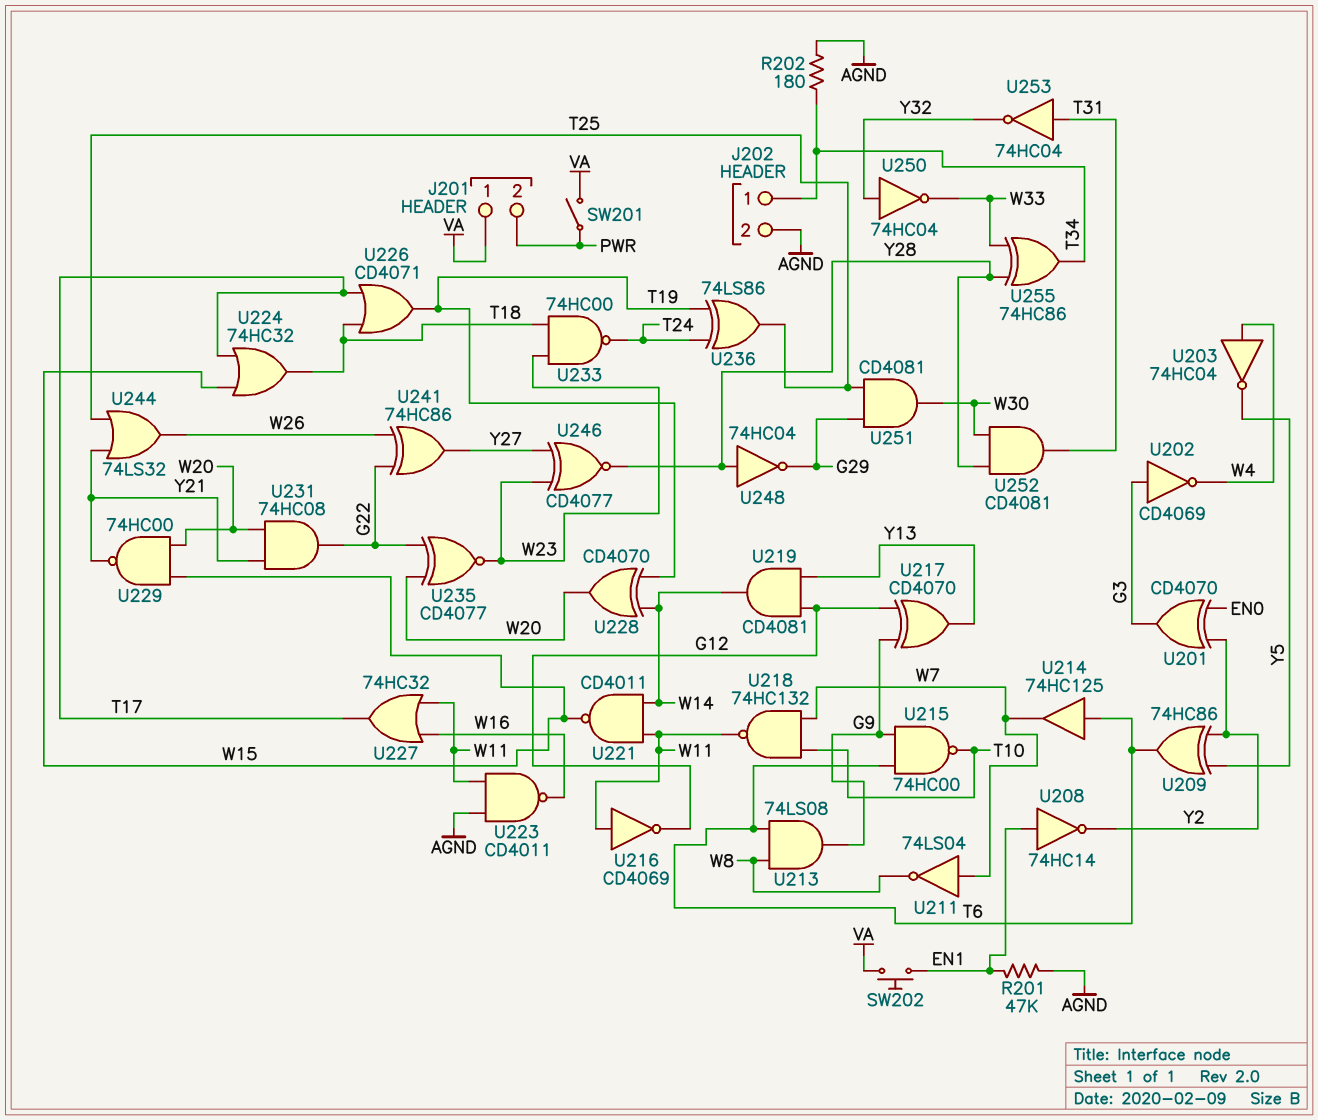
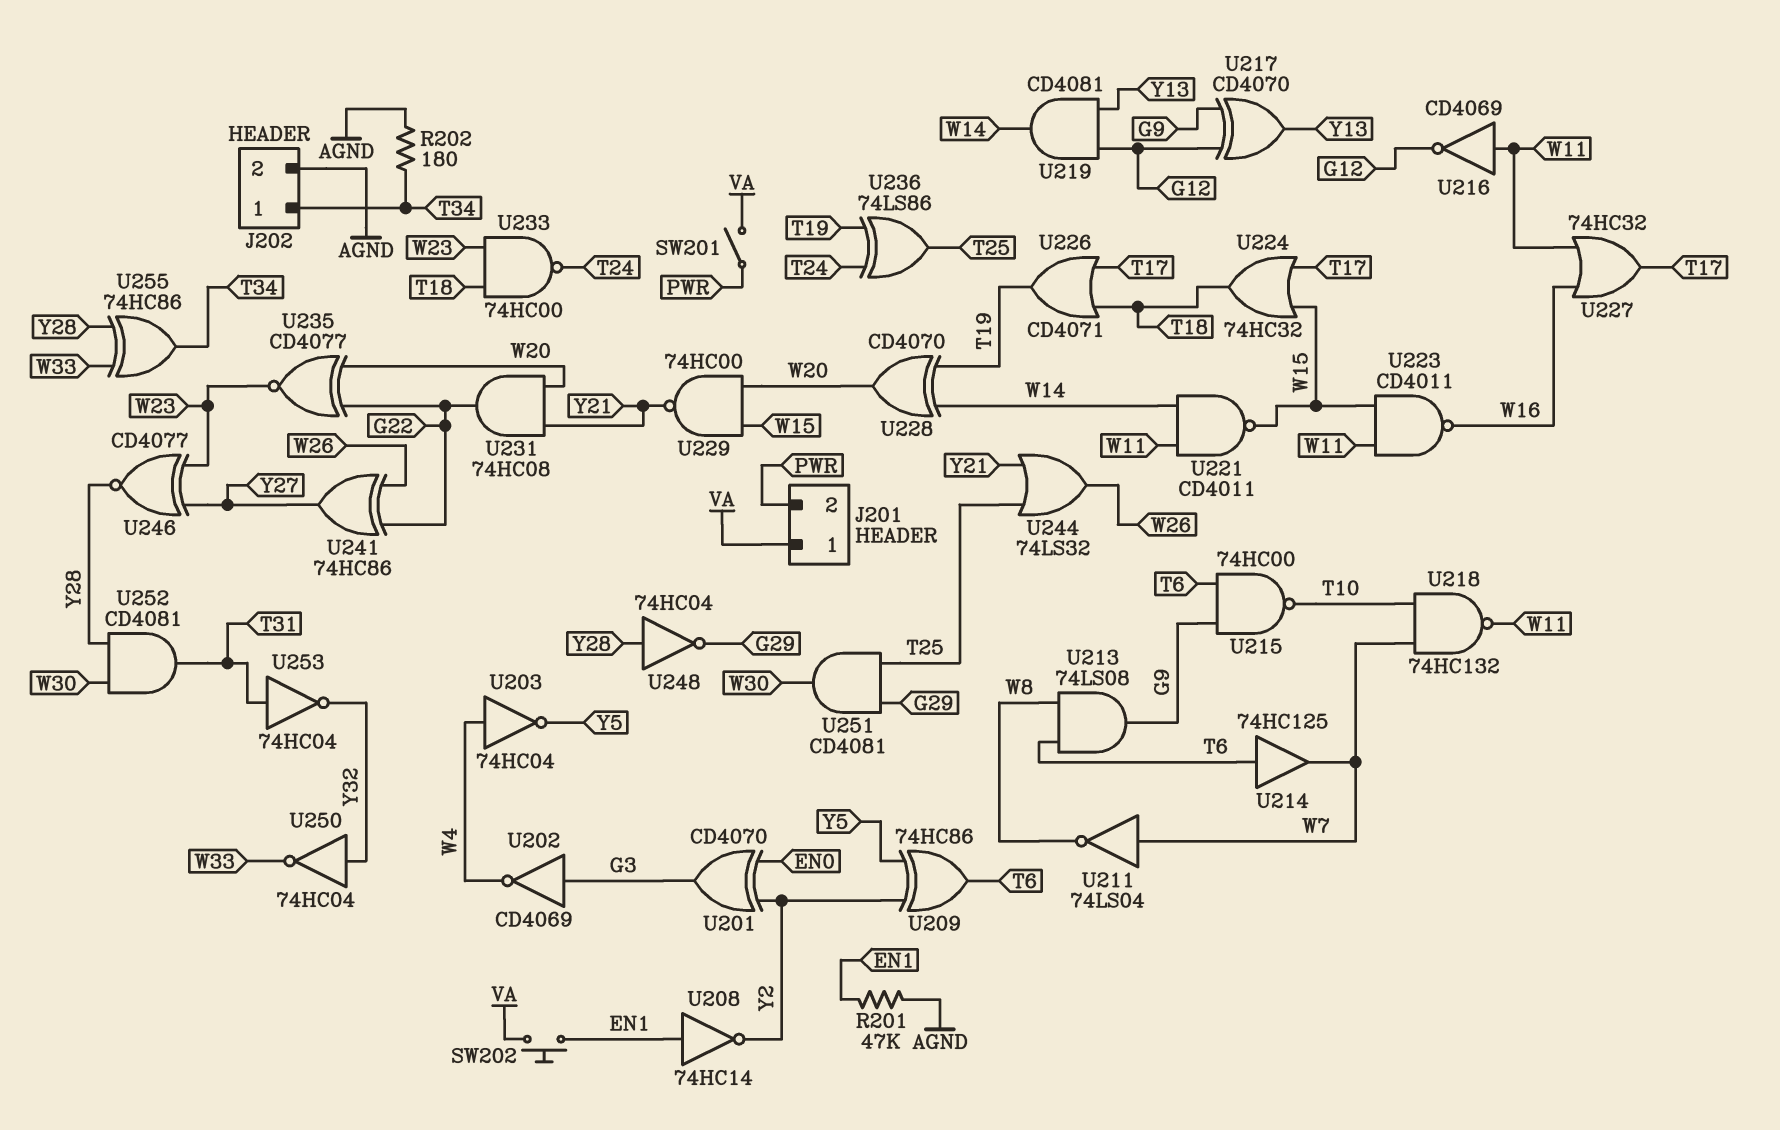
U223: NAND CD4011 (in AGND, in W11, out W16) -> NAND CD4011 (in W11, in W15, out W16)

